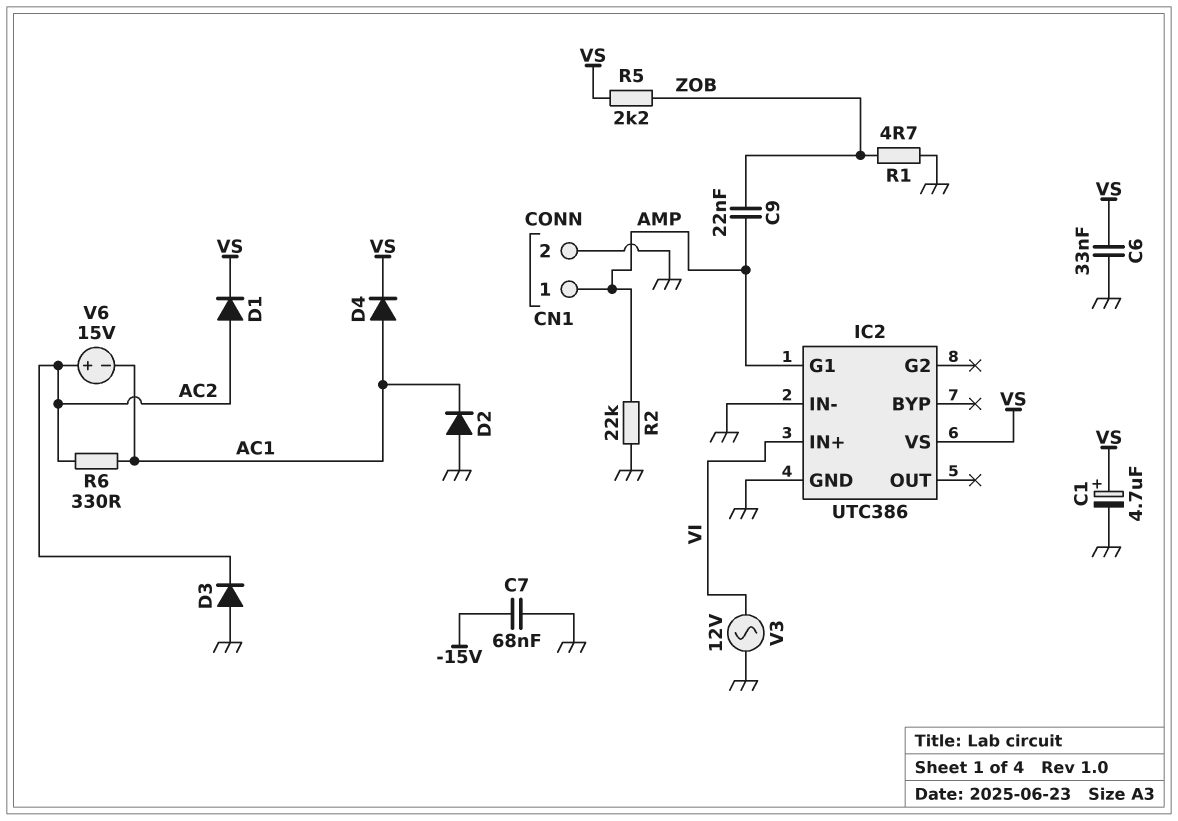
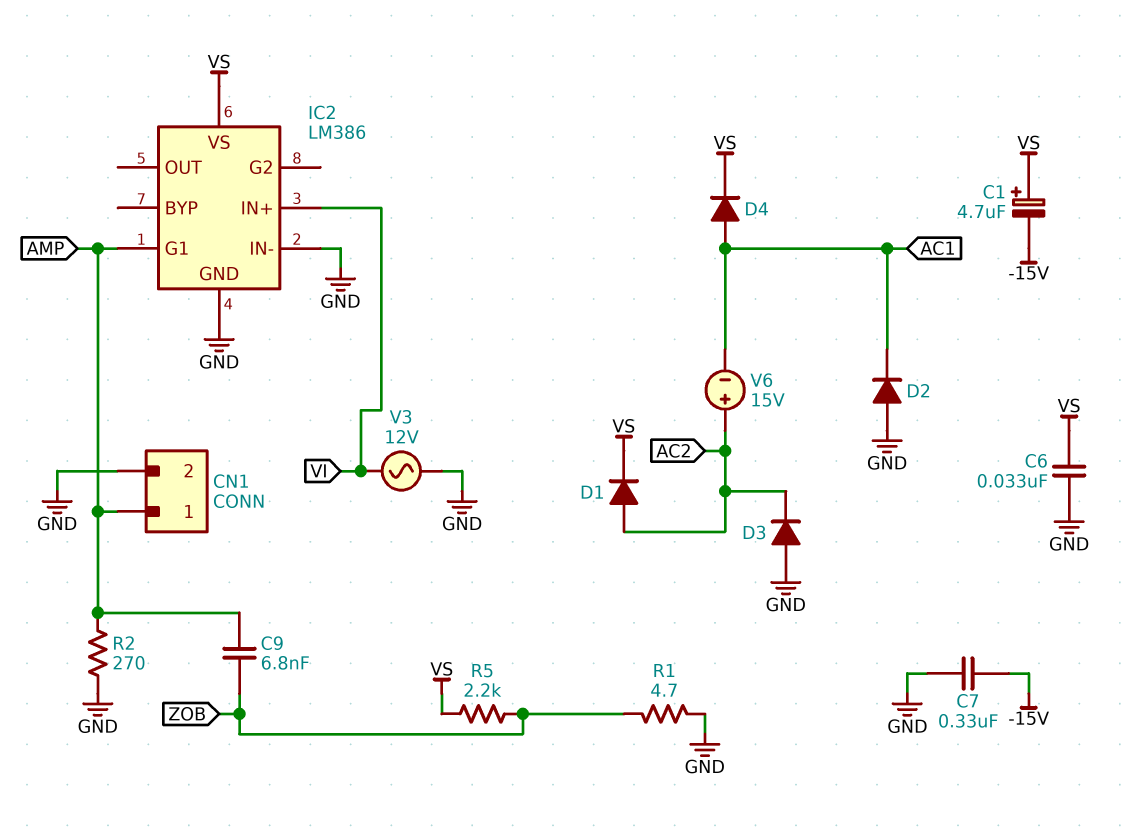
C1: 4.7uF (plus VS, minus GND) -> 4.7uF (plus VS, minus -15V)
C7: 68nF (-15V, GND) -> 330nF (-15V, GND)
C9: 22nF (AMP, ZOB) -> 6.8nF (AMP, ZOB)
IC2: UTC386 -> LM386
R2: 22k (AMP, GND) -> 270 (AMP, GND)
R6: 330 (AC1, AC2) -> none

